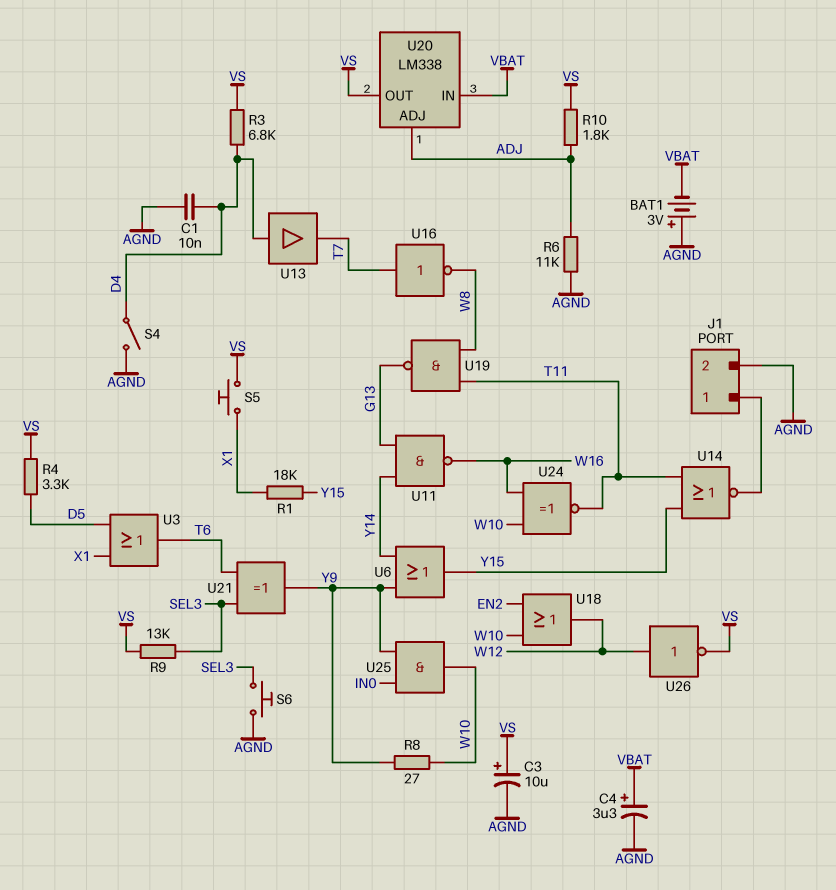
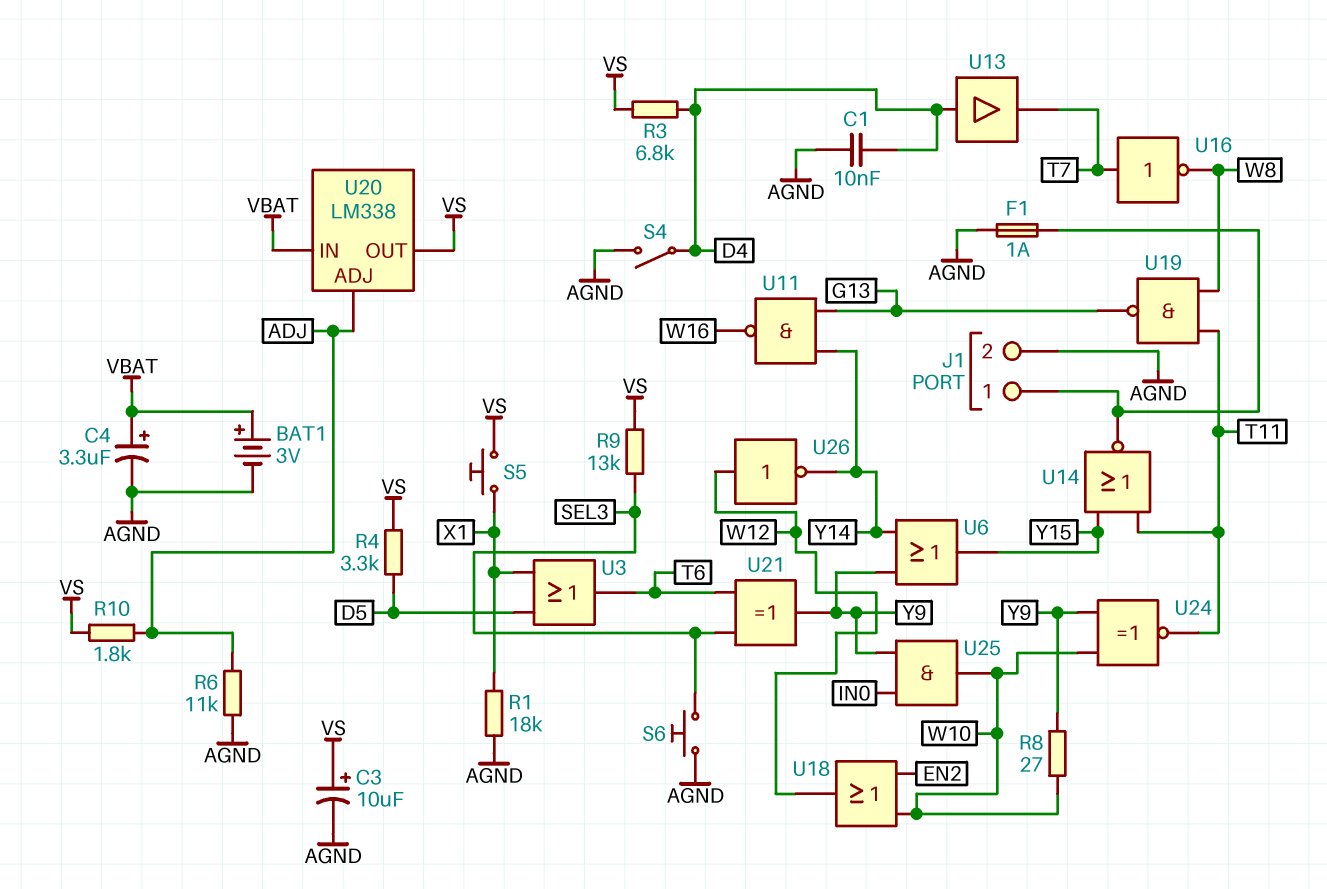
BAT1: 3V (plus AGND, minus VBAT) -> 3V (plus VBAT, minus AGND)
F1: none -> 1A (AGND, J1/1)
R1: 18k (X1, Y15) -> 18k (AGND, X1)
U24: XNOR (in W10, in W16, out T11) -> XNOR (in W10, in Y9, out T11)
U26: NOT (in W12, out VS) -> NOT (in W12, out Y14)

